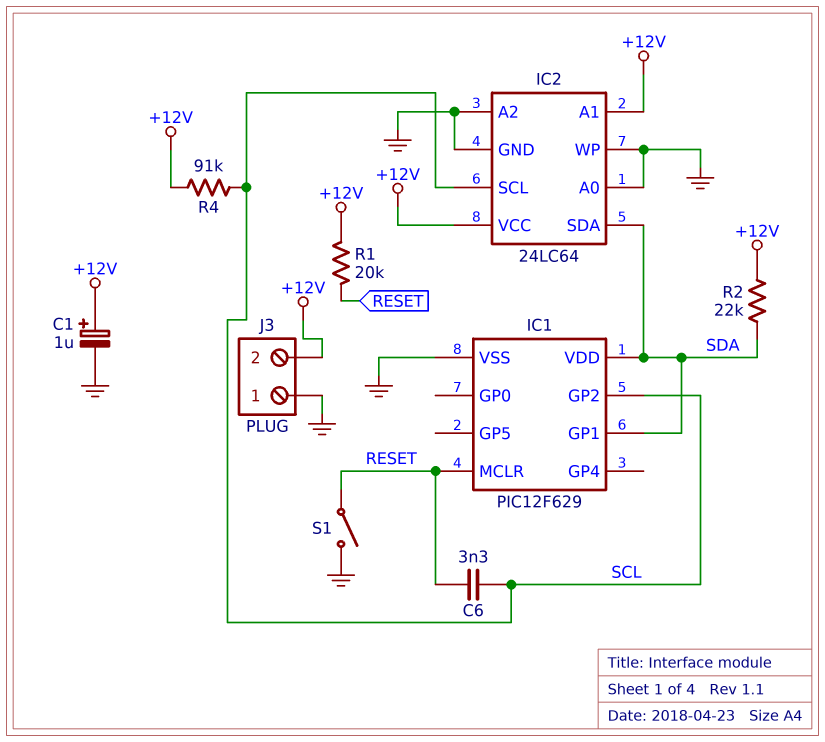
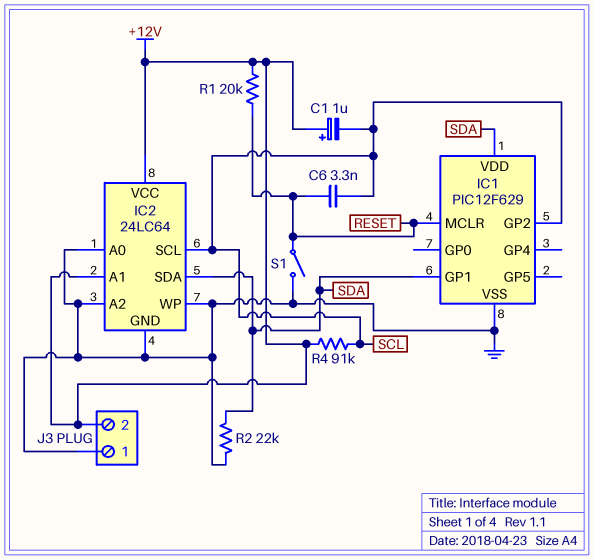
C1: 1uF (plus +12V, minus GND) -> 1uF (plus +12V, minus SCL)
R2: 22k (+12V, SDA) -> 22k (GND, SDA)

